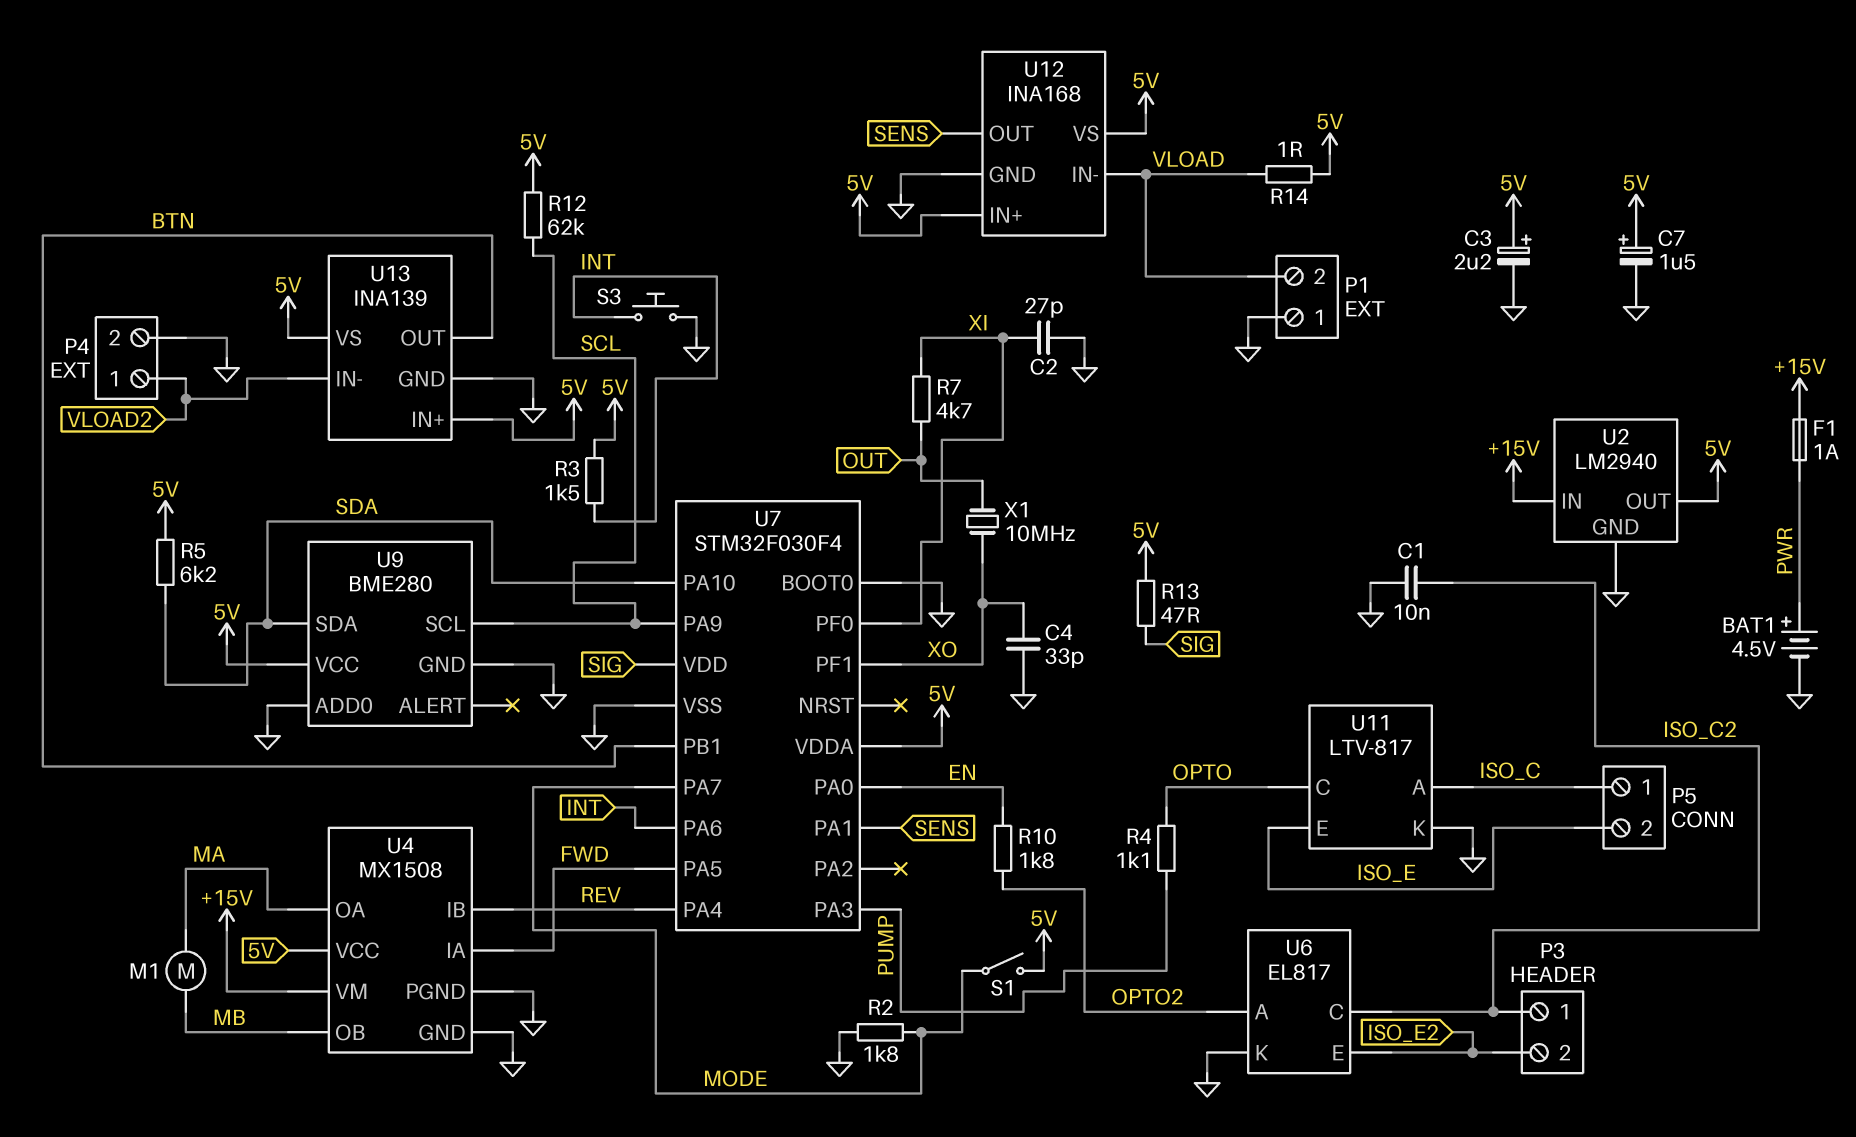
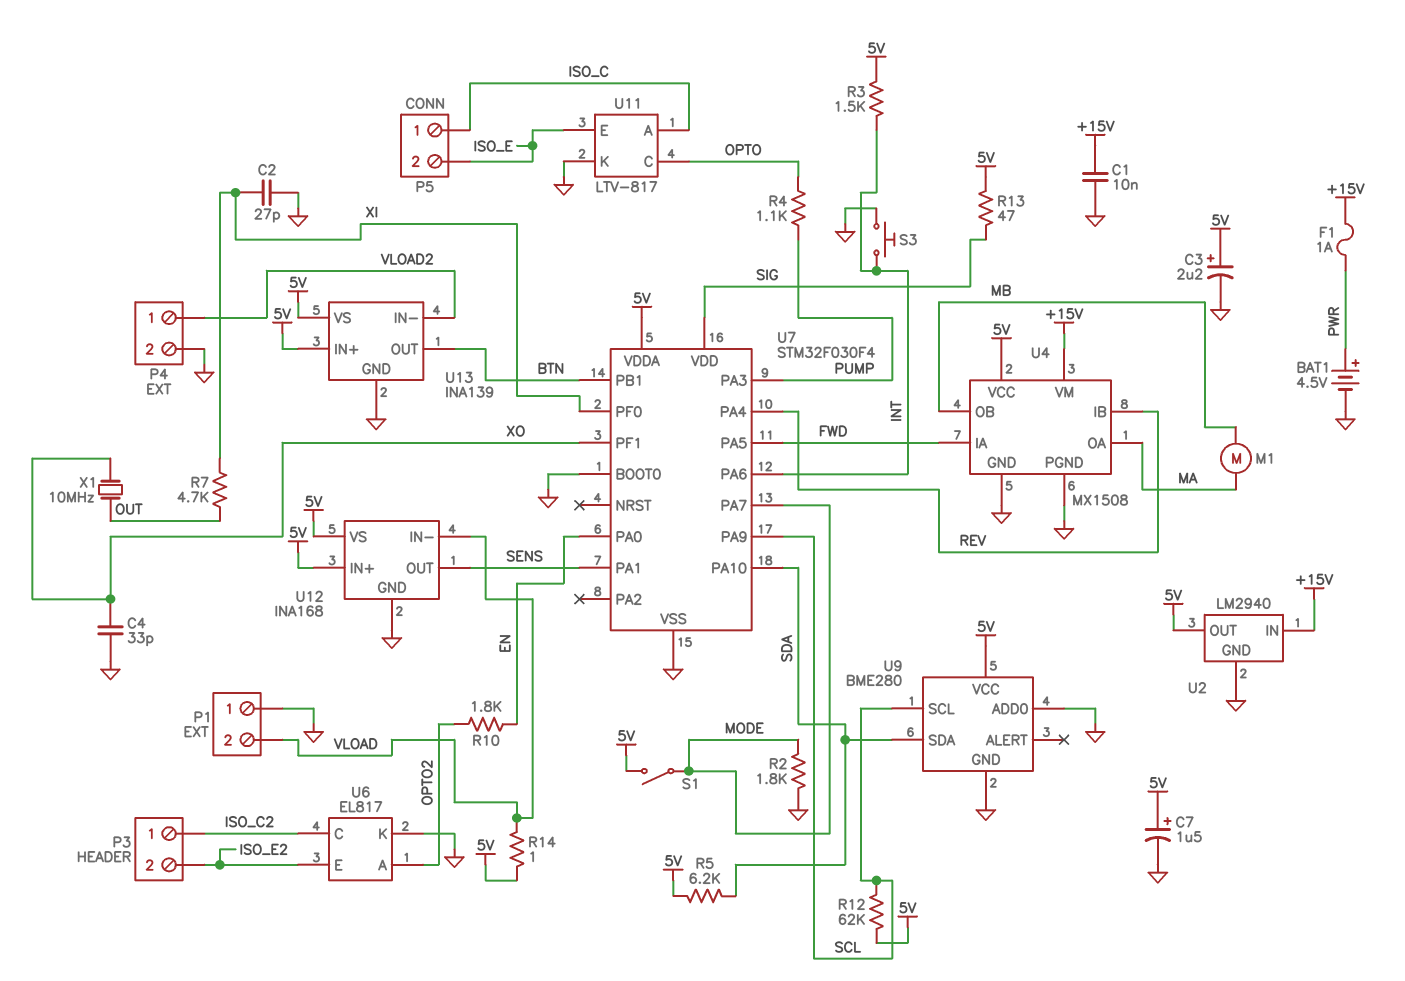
C1: 10nF (GND, ISO_C2) -> 10nF (+15V, GND)

